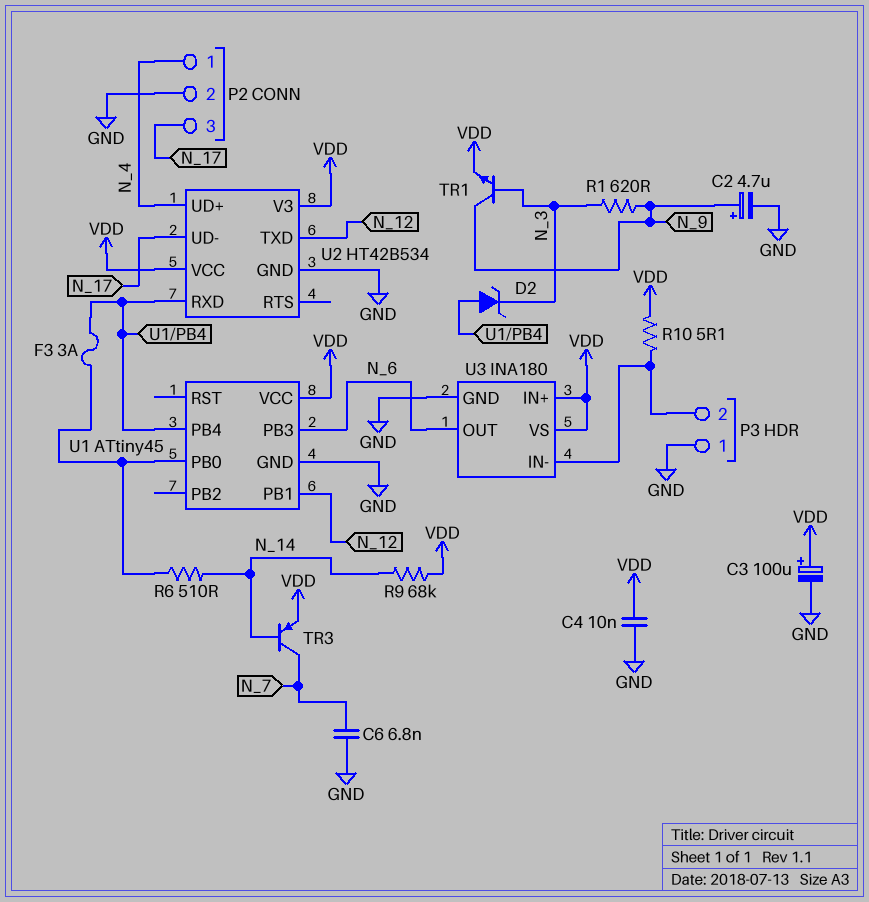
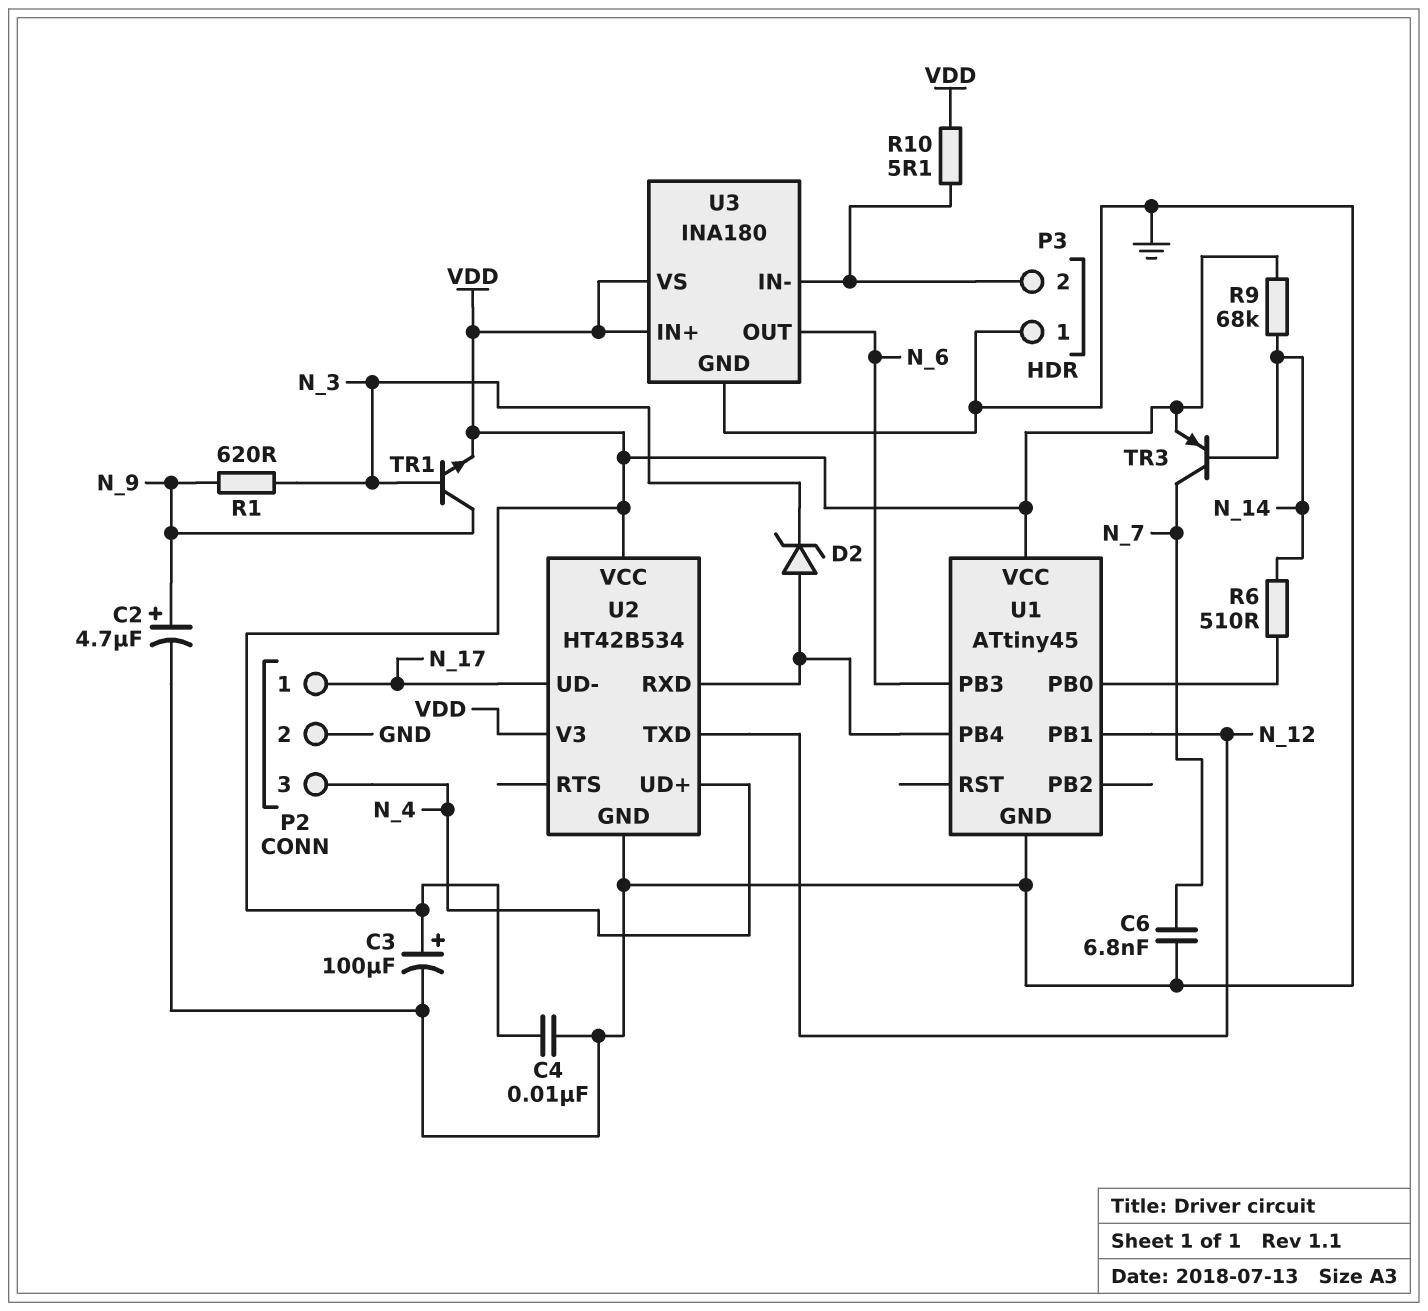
F3: 3A (U1/PB0, U1/PB4) -> none
P2 pin 1: N_4 -> N_17
P2 pin 3: N_17 -> N_4

